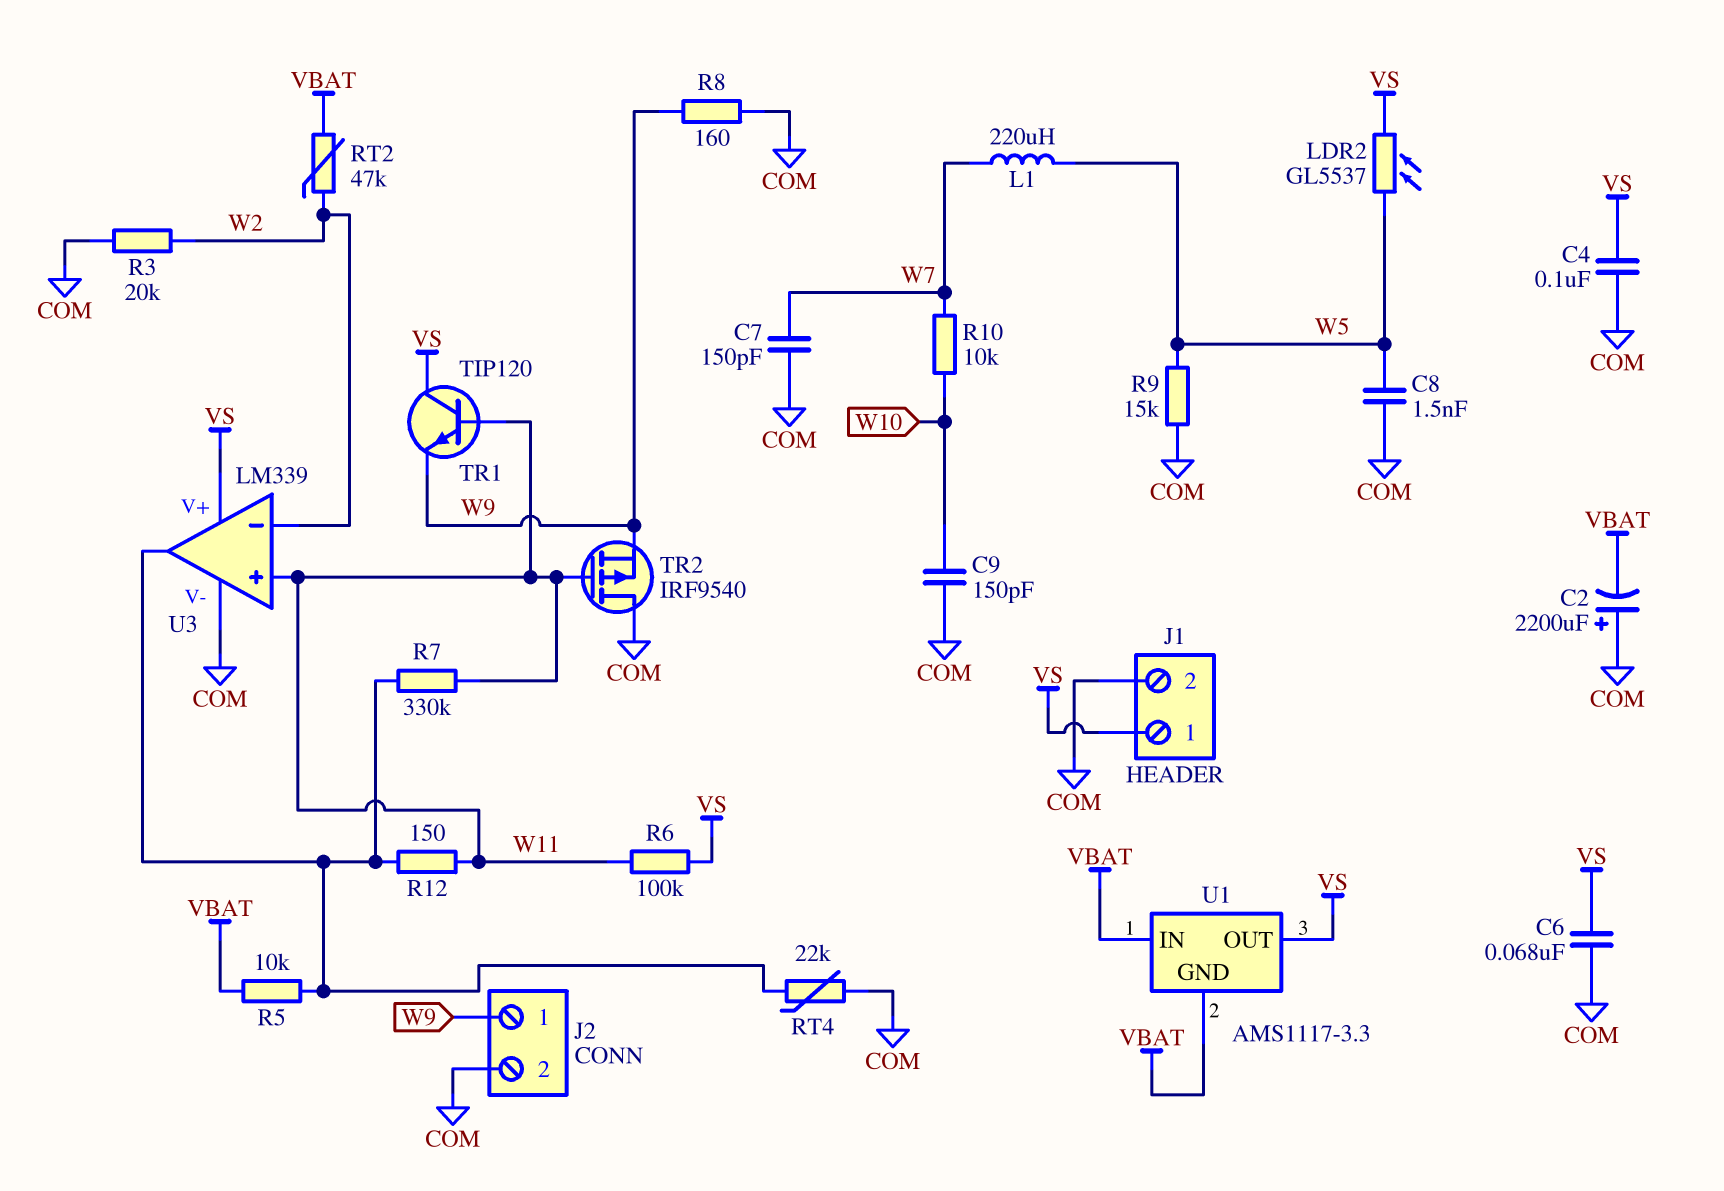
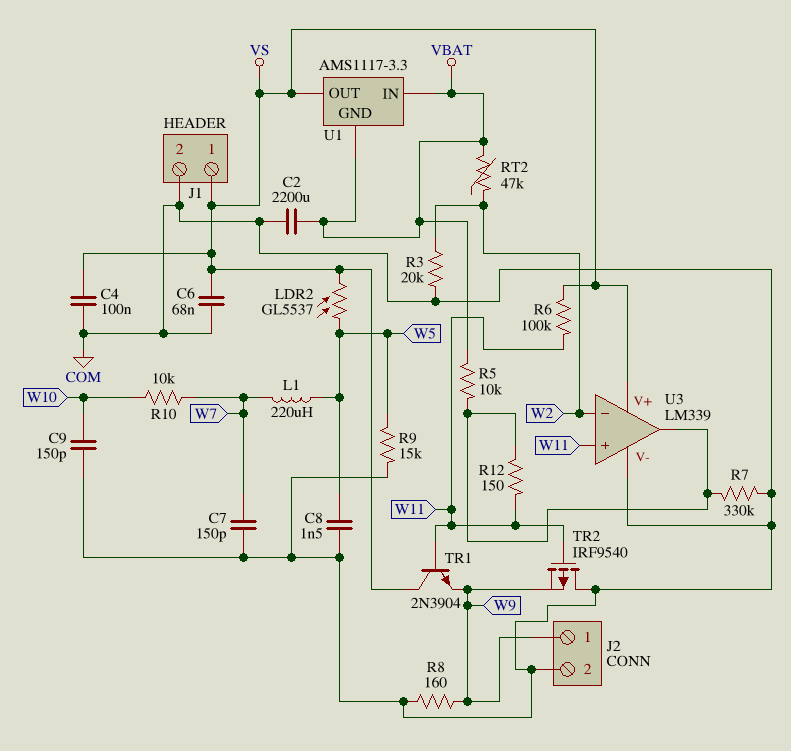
C2: 2200uF (plus COM, minus VBAT) -> 2200uF (COM, VBAT)
R7: 330k (U3/out, W11) -> 330k (COM, U3/out)
RT4: 22k (COM, U3/out) -> none
TR1: NPN TIP120 (B W11, C VS, E W9) -> NPN 2N3904 (B W11, C VS, E W9)

